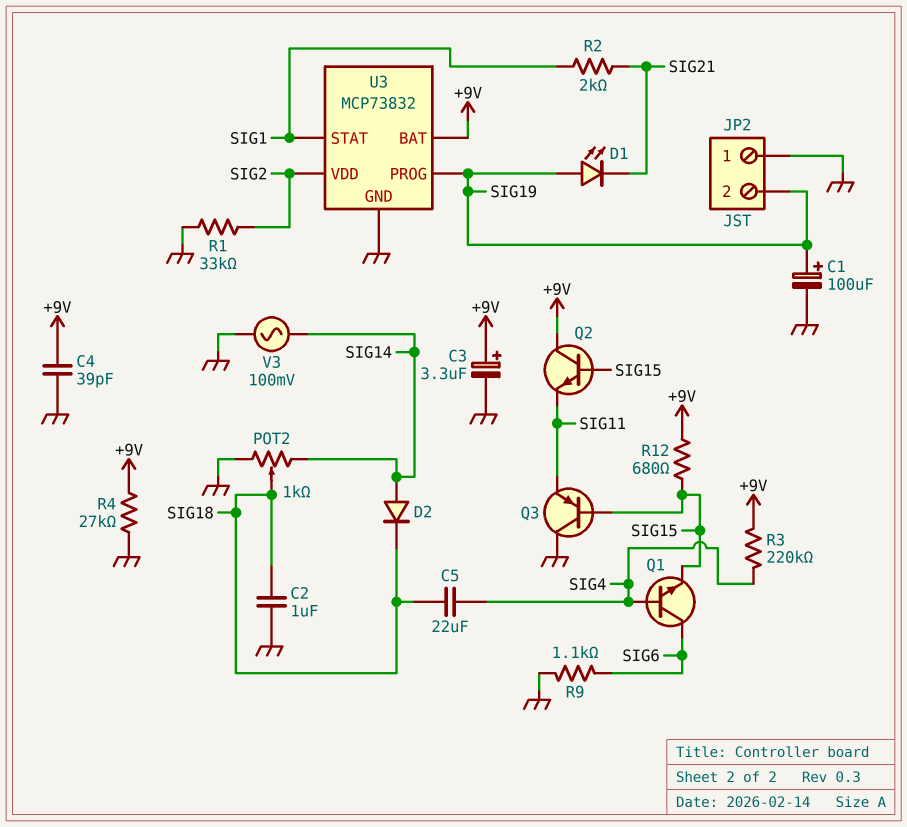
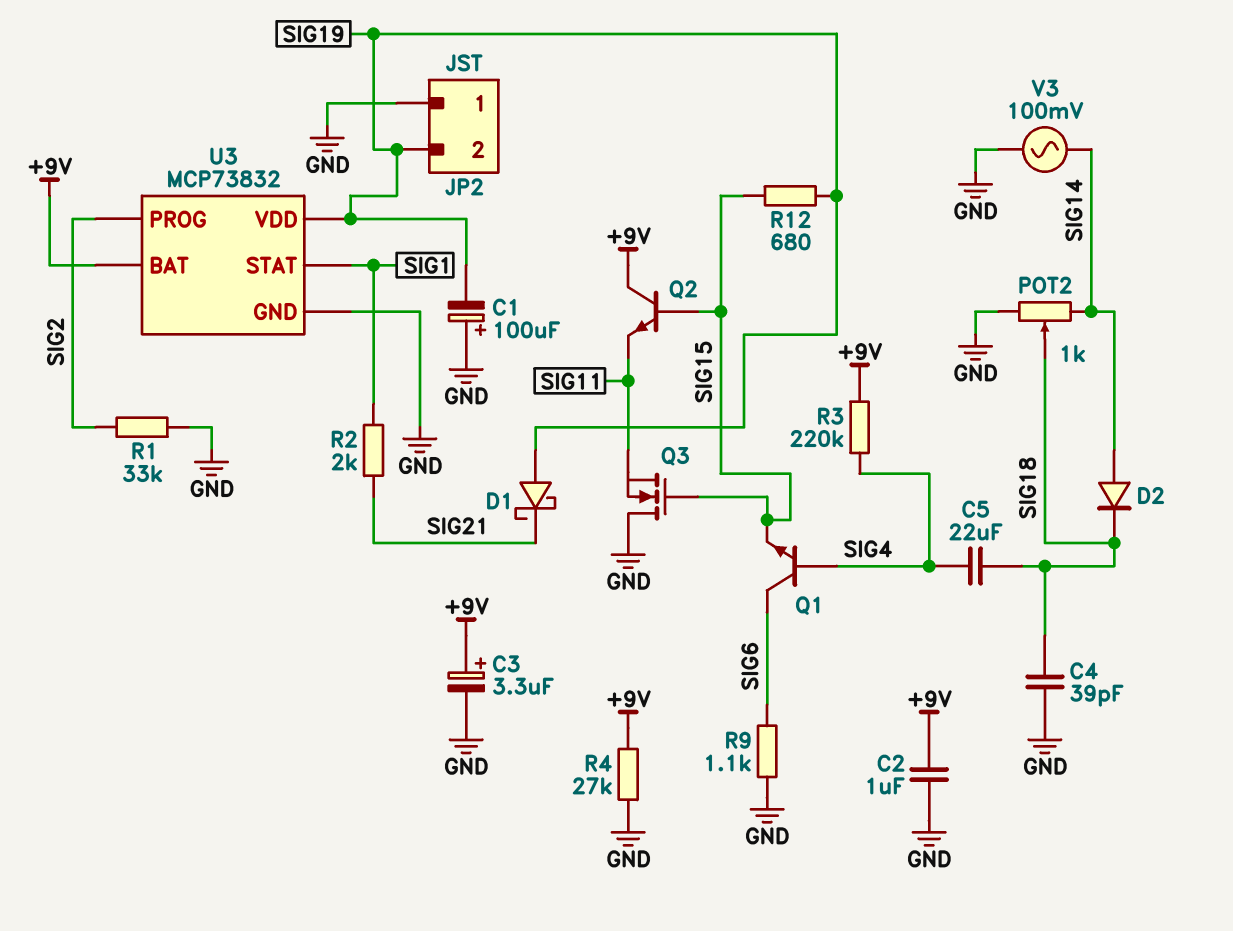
C1: 100uF (plus SIG19, minus GND) -> 100uF (plus GND, minus SIG19)
C2: 1uF (GND, SIG18) -> 1uF (+9V, GND)
C4: 39pF (+9V, GND) -> 39pF (GND, SIG18)
D1: LED (A SIG19, K SIG21) -> schottky (A SIG19, K SIG21)
Q3: PNP (B SIG15, C GND, E SIG11) -> NMOS (G SIG15, D GND, S SIG11)
R12: 680 (+9V, SIG15) -> 680 (SIG15, SIG19)
U3 pin PROG: SIG19 -> SIG2
U3 pin VDD: SIG2 -> SIG19

